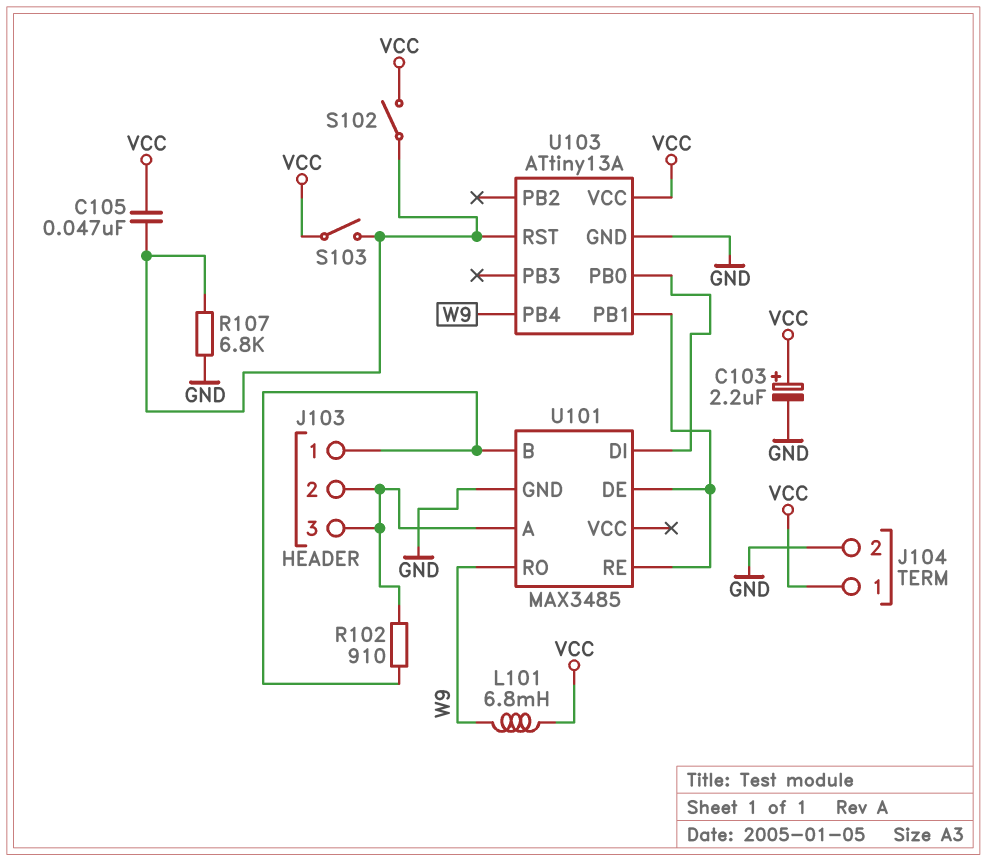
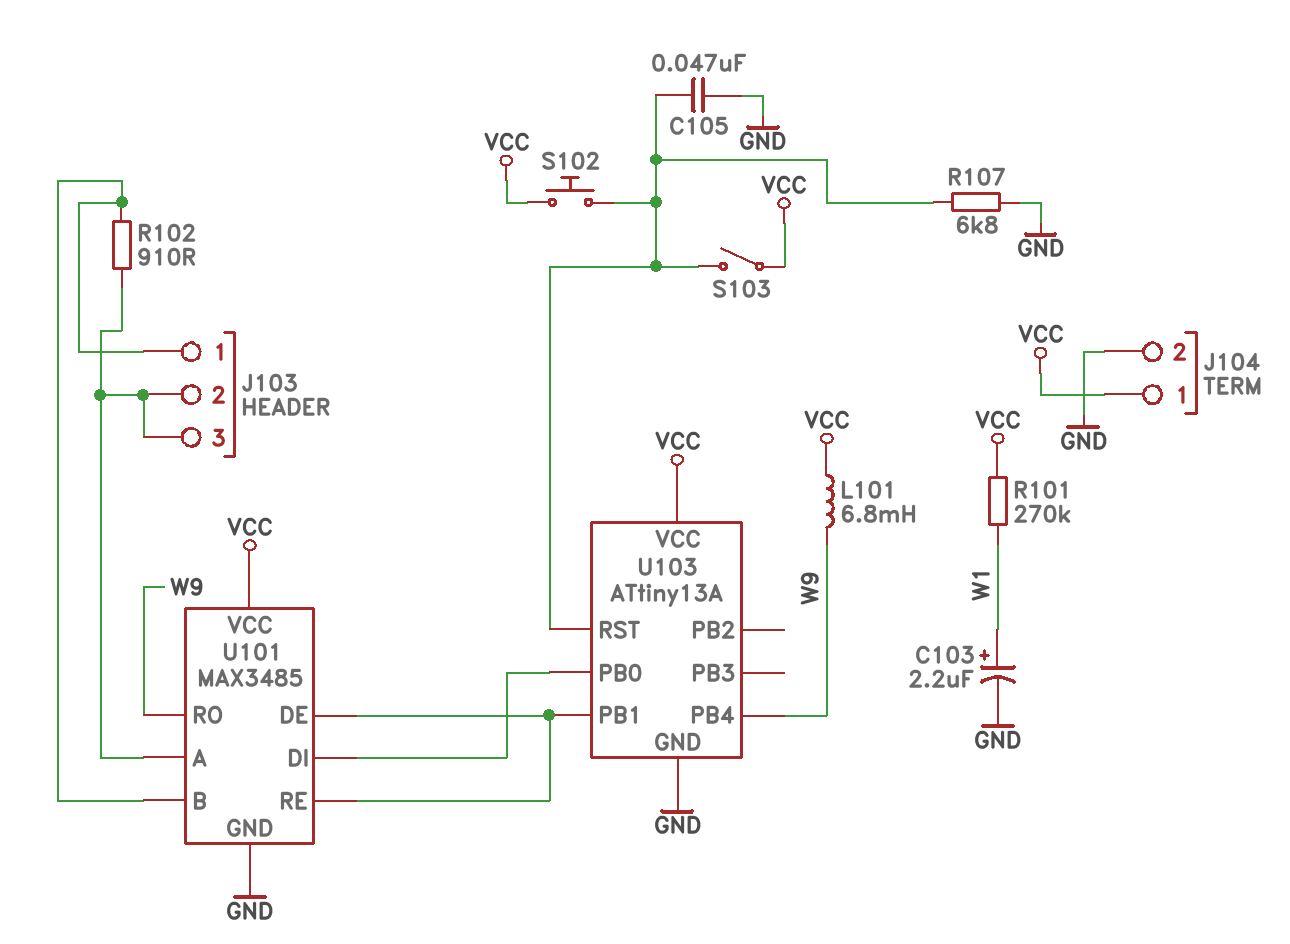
C103: 2.2uF (plus VCC, minus GND) -> 2.2uF (plus W1, minus GND)
C105: 47nF (U103/RST, VCC) -> 47nF (GND, U103/RST)
R101: none -> 270k (VCC, W1)
S102: switch (U103/RST, VCC) -> button (U103/RST, VCC)
U101 pin VCC: none -> VCC

